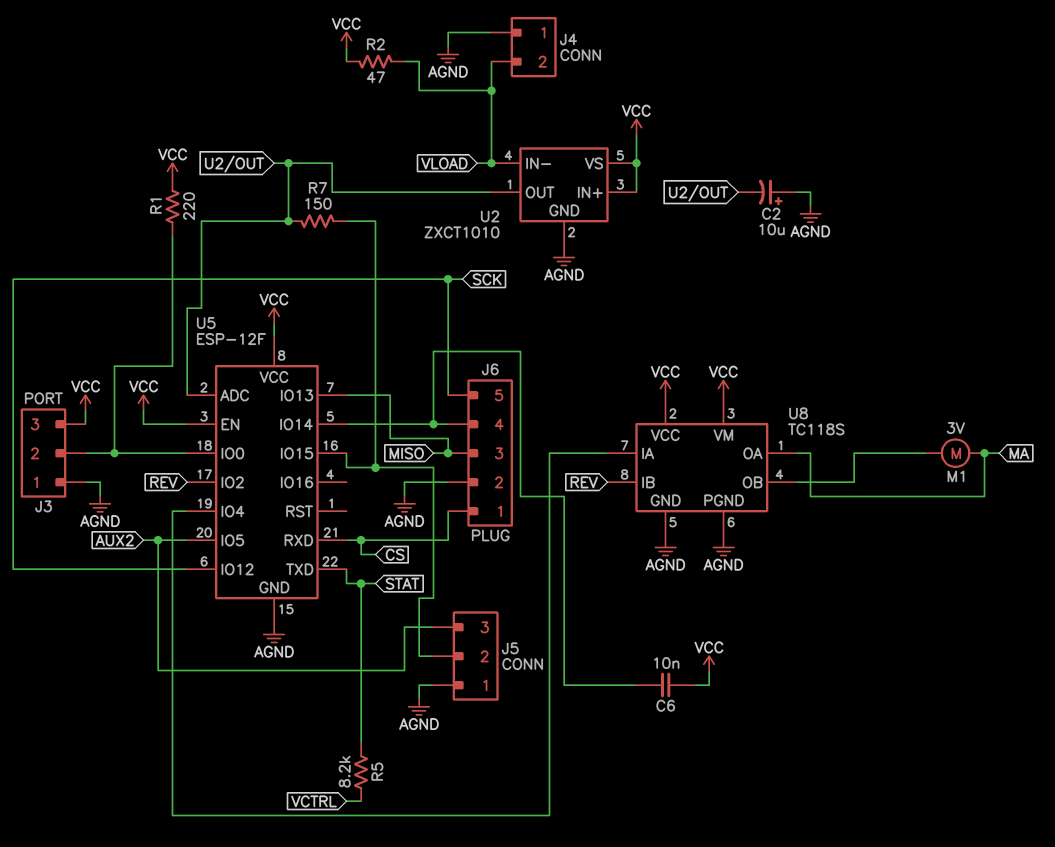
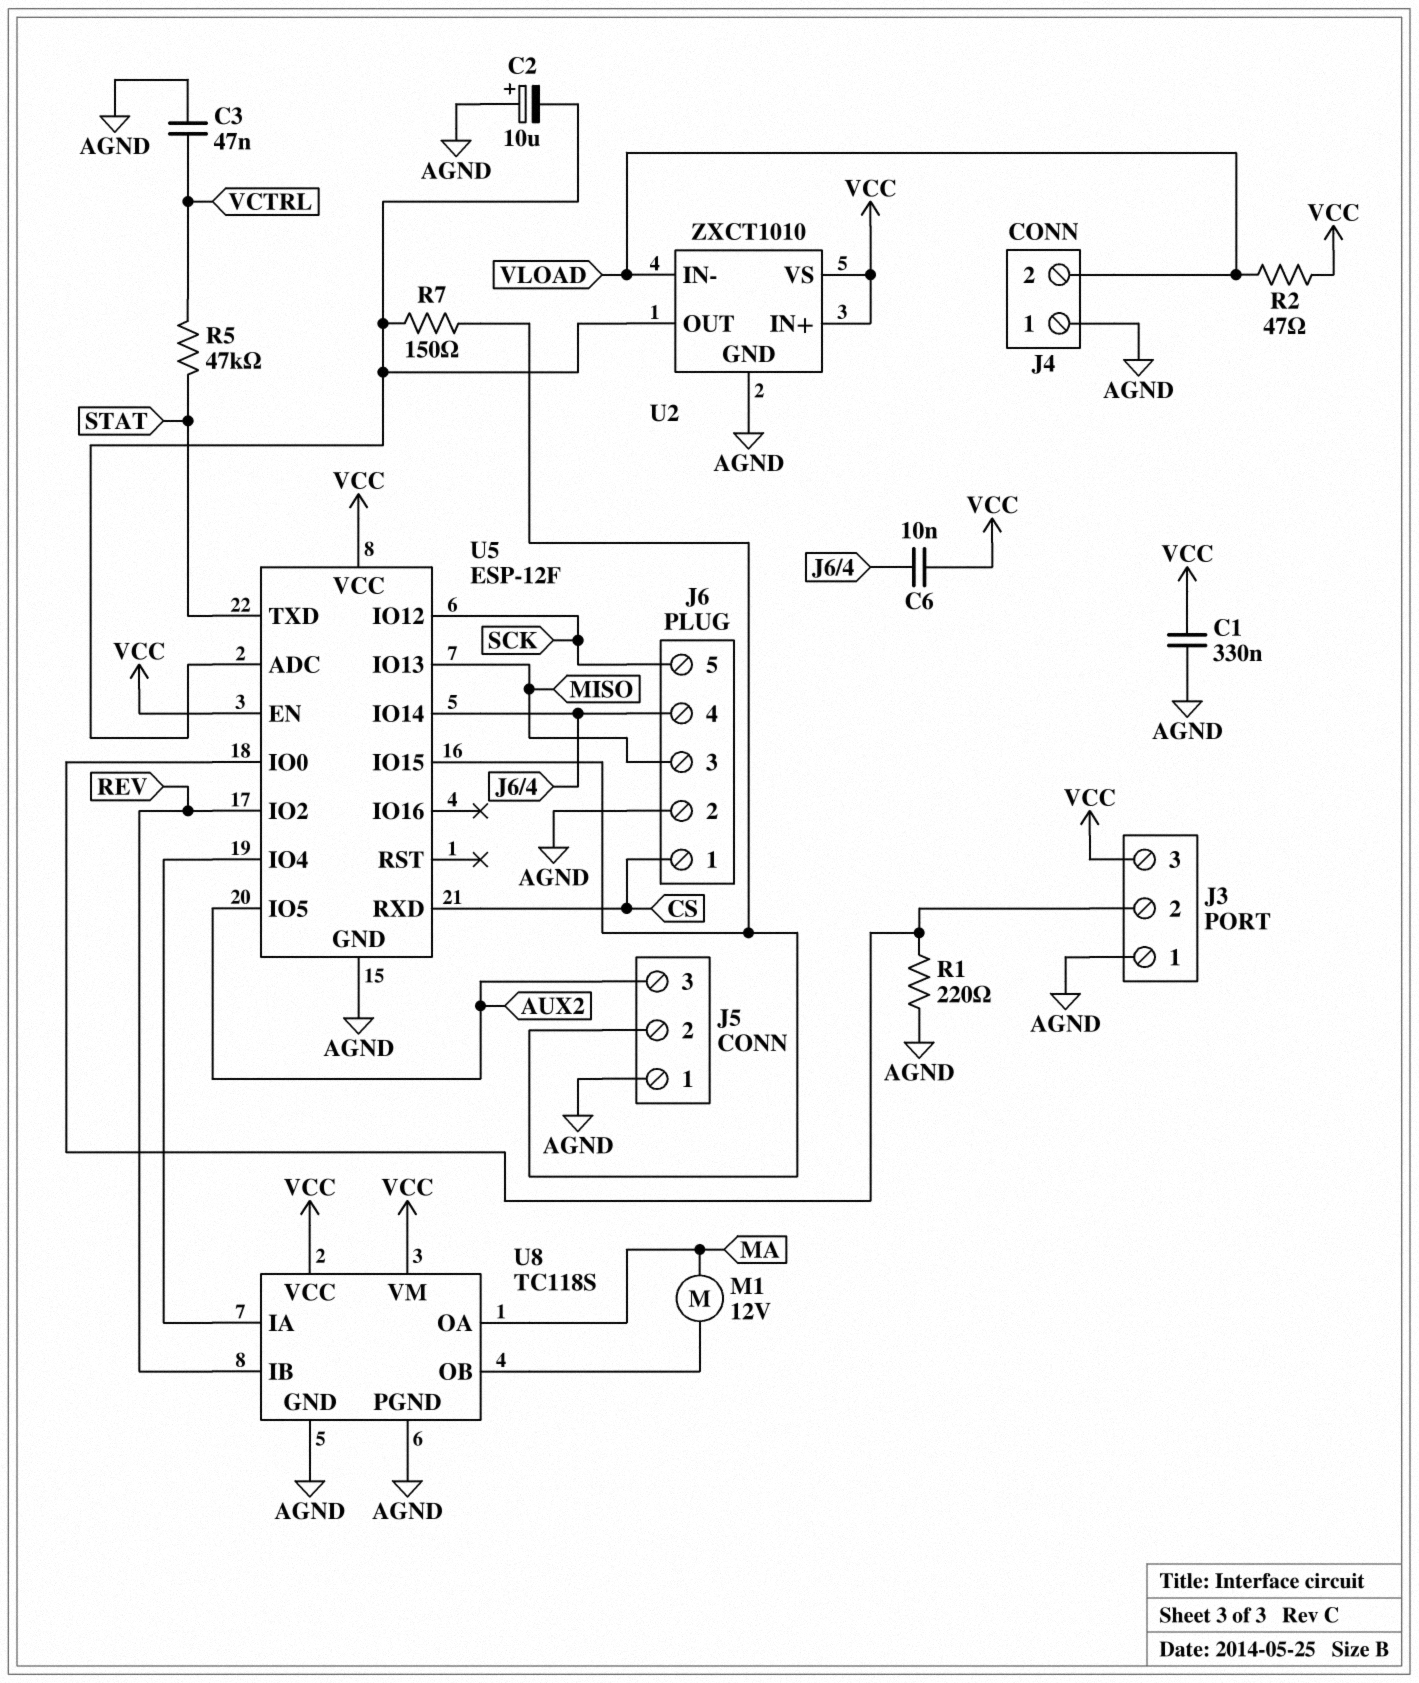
C1: none -> 330nF (AGND, VCC)
C3: none -> 47nF (AGND, VCTRL)
M1: motor 3V (MA, U8/OB) -> motor 12V (MA, U8/OB)
R1: 220 (J3/2, VCC) -> 220 (AGND, J3/2)
R5: 8.2k (STAT, VCTRL) -> 47k (STAT, VCTRL)

